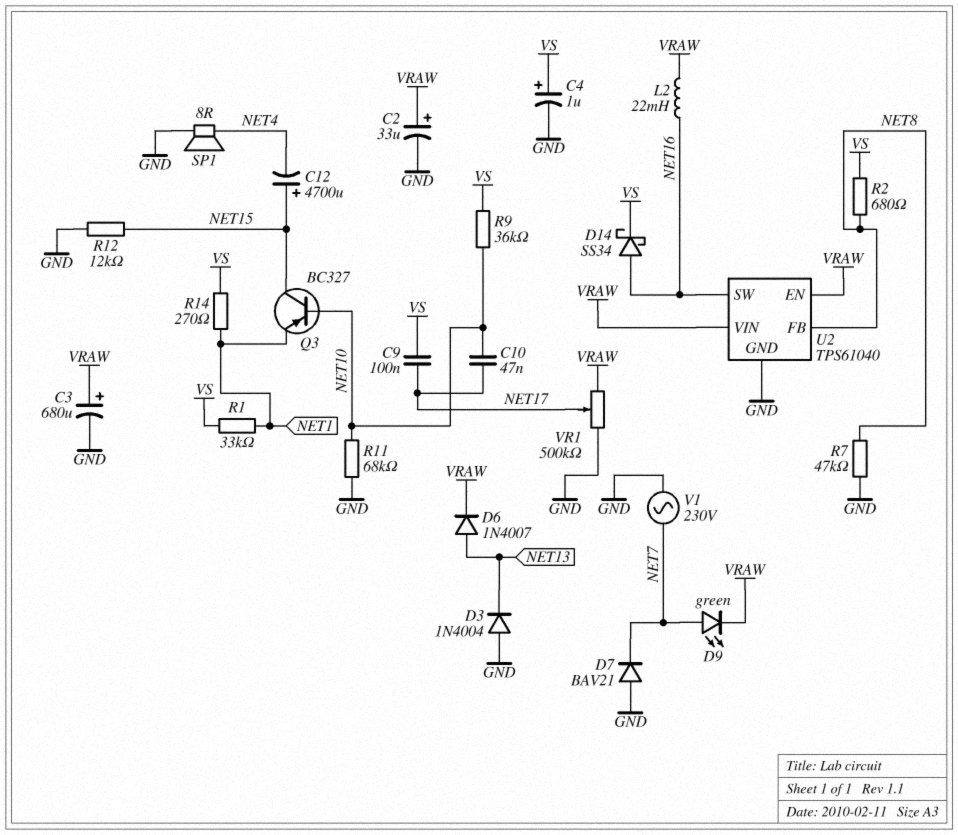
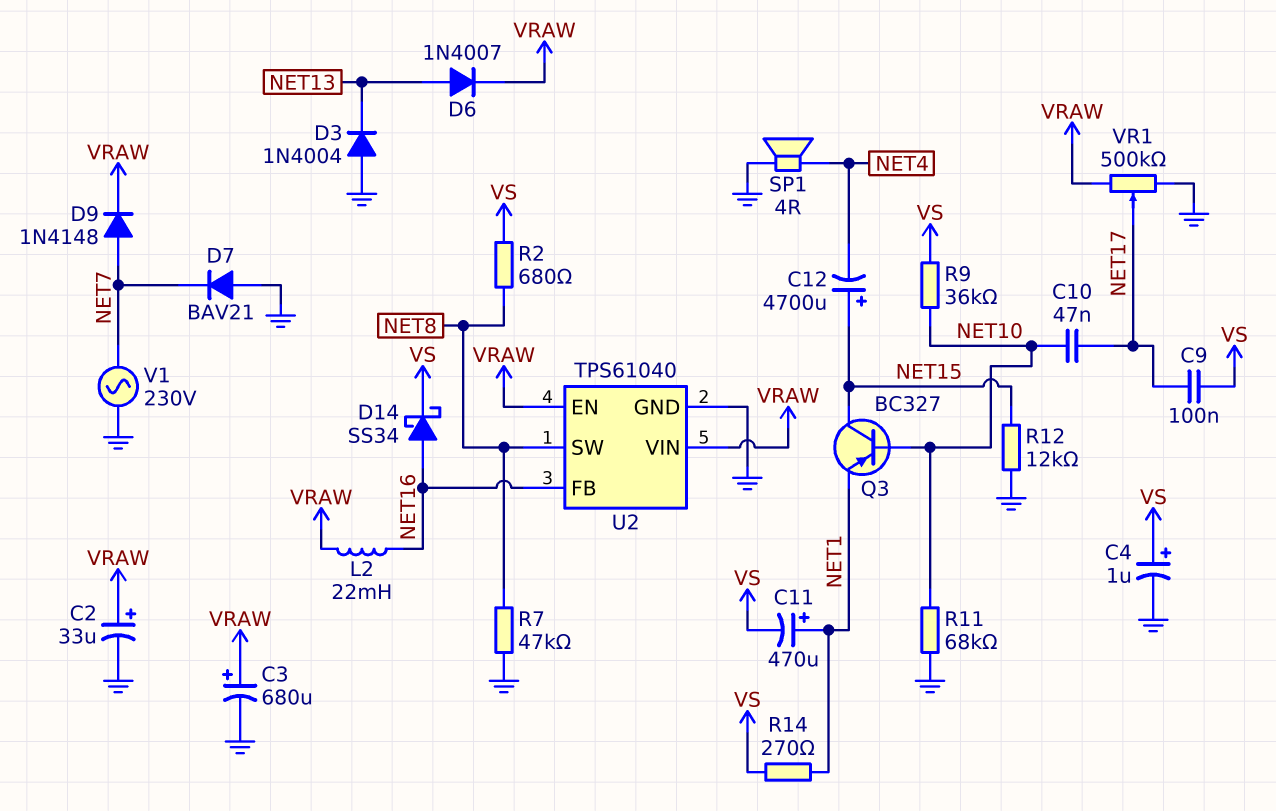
C11: none -> 470uF (plus NET1, minus VS)
D9: LED green (A NET7, K VRAW) -> diode 1N4148 (A NET7, K VRAW)
R1: 33k (NET1, VS) -> none
SP1: speaker 8R (GND, NET4) -> speaker 4R (GND, NET4)
U2 pin FB: NET8 -> NET16
U2 pin SW: NET16 -> NET8

